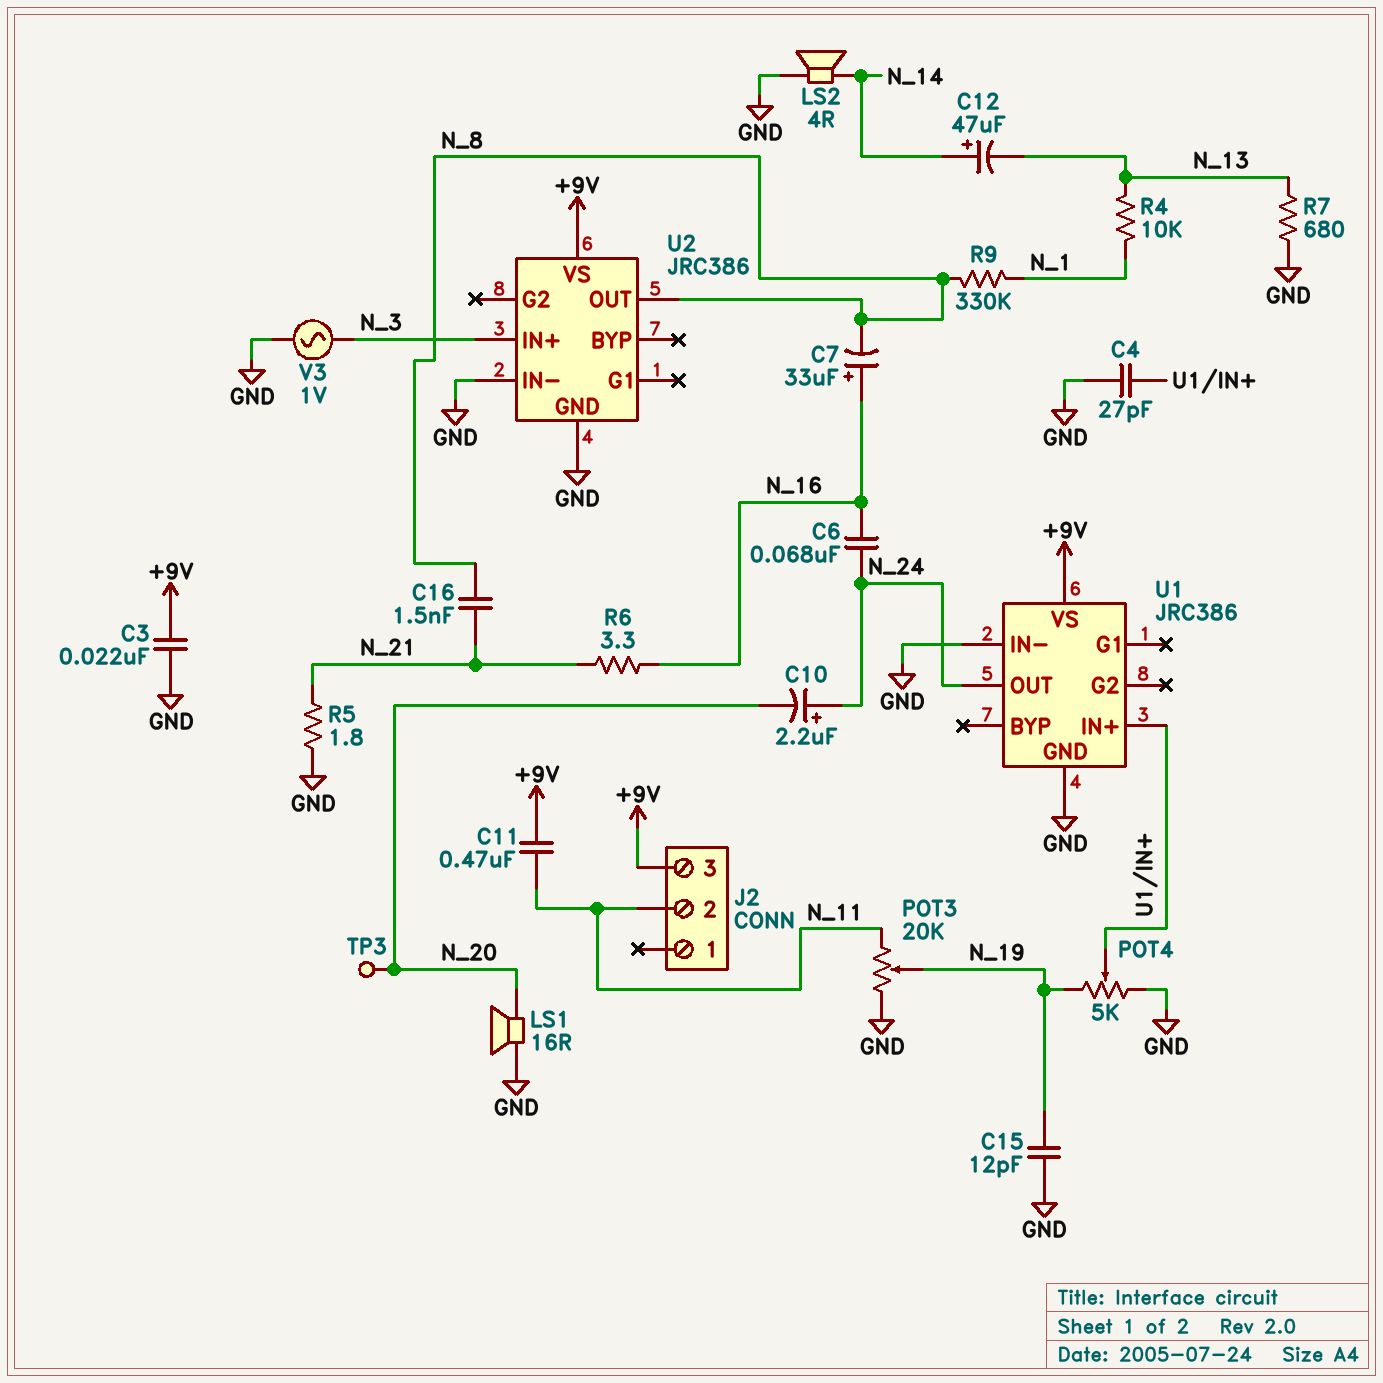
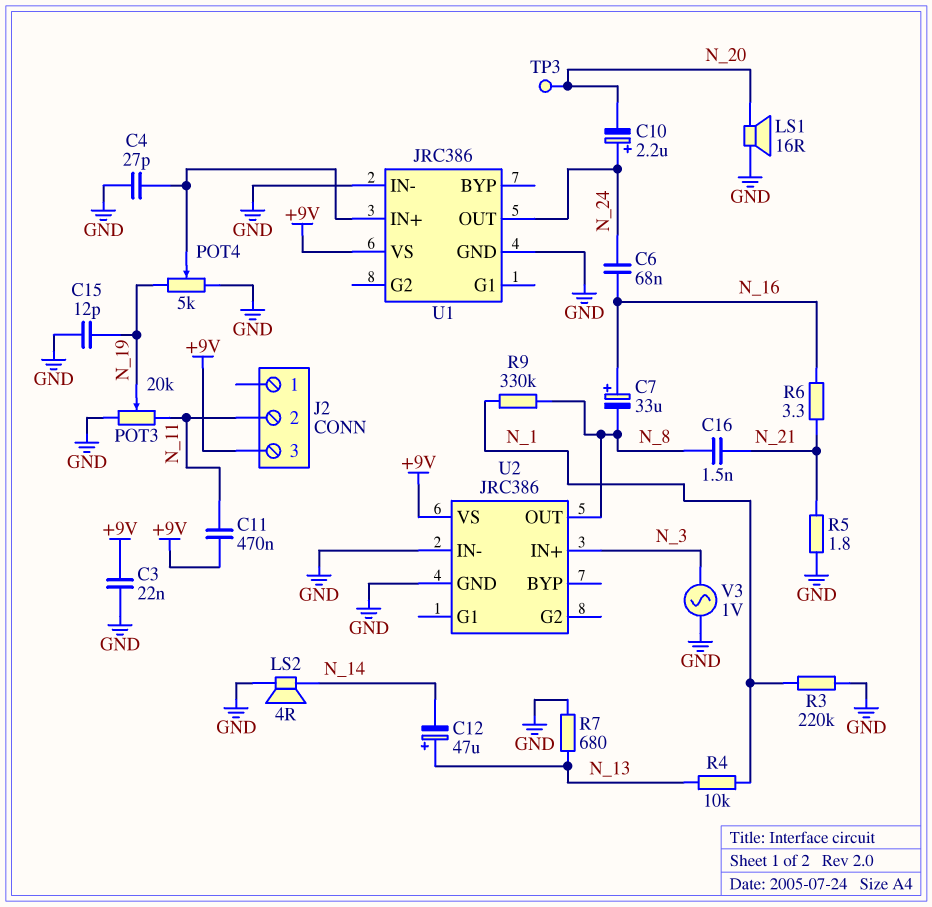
C12: 47uF (plus N_14, minus N_13) -> 47uF (plus N_13, minus N_14)
R3: none -> 220k (GND, N_1)

